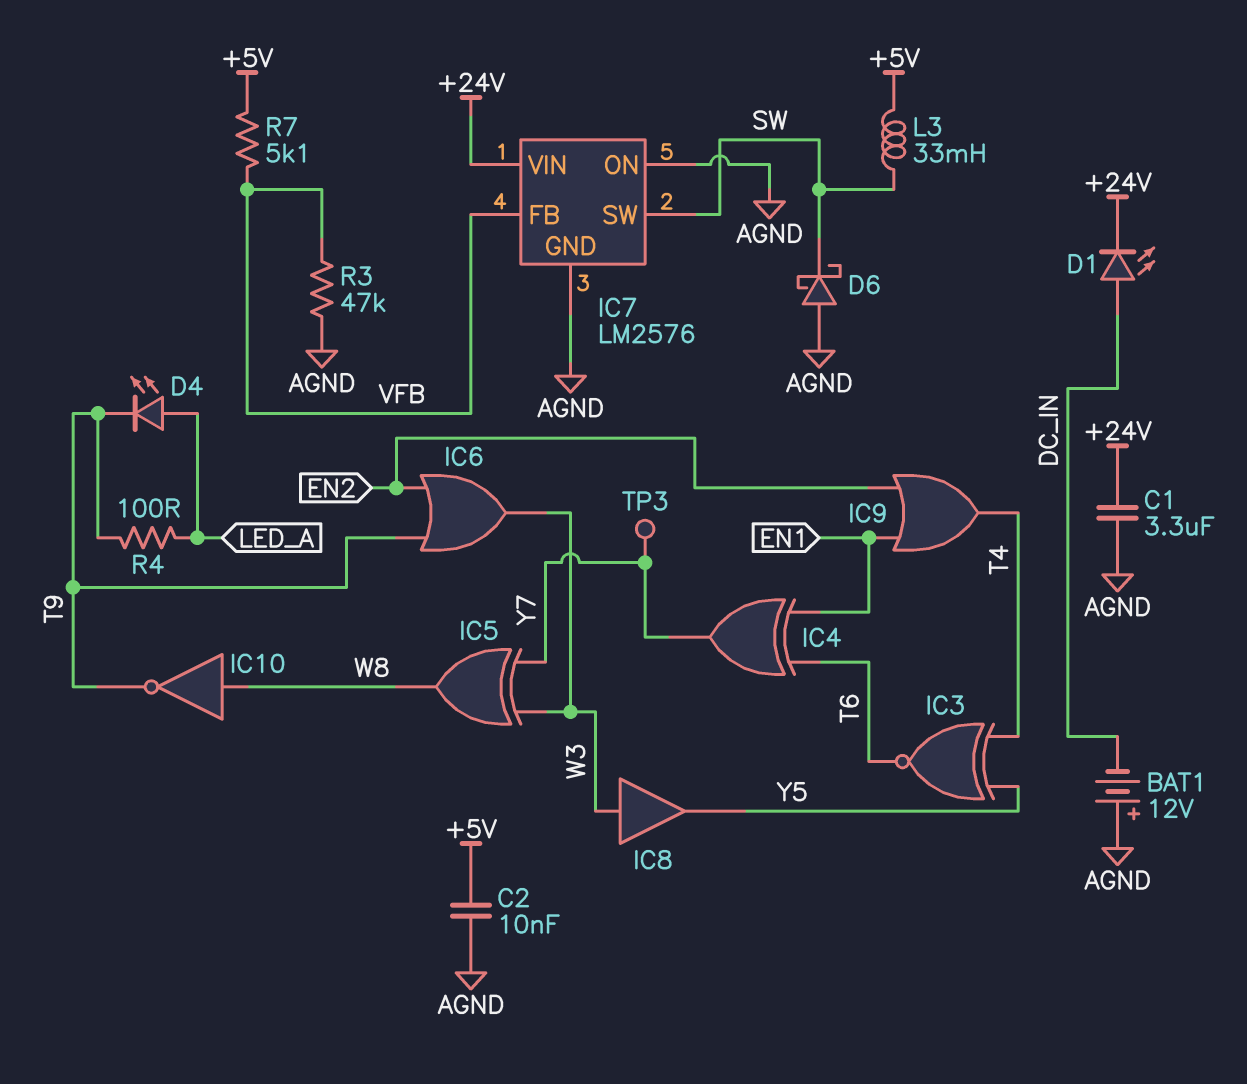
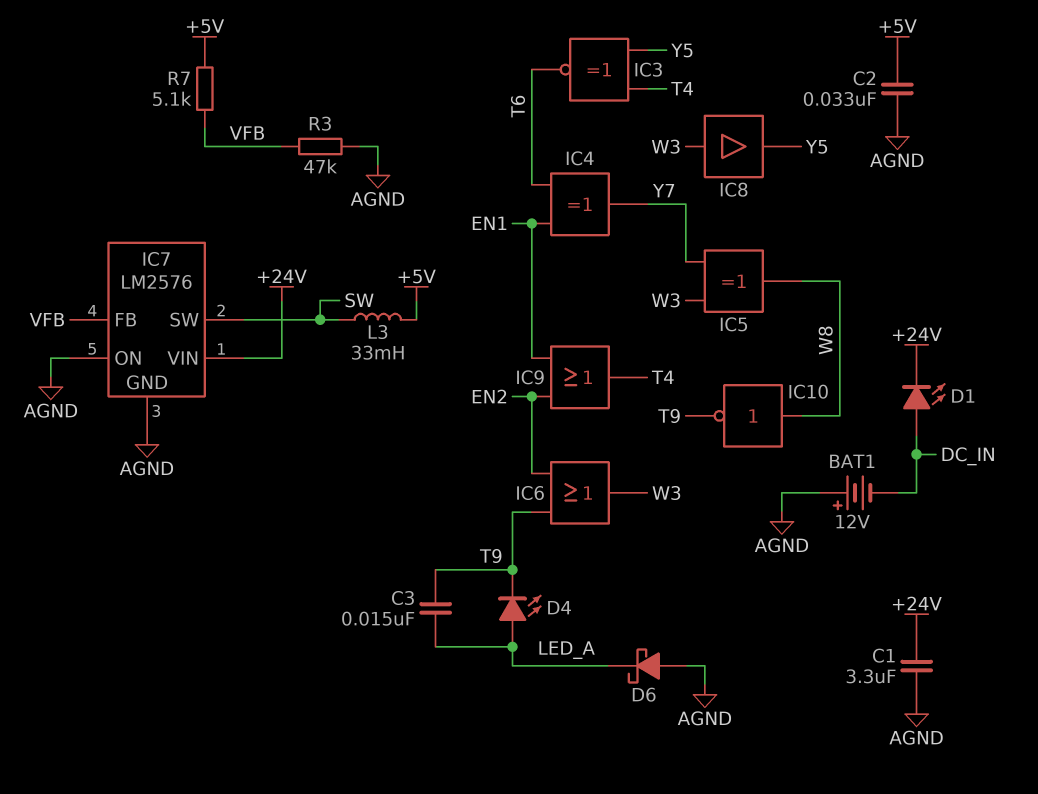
C2: 10nF (+5V, AGND) -> 33nF (+5V, AGND)
C3: none -> 15nF (LED_A, T9)
D6: schottky (A AGND, K SW) -> schottky (A AGND, K LED_A)
R4: 100 (LED_A, T9) -> none
TP3: test point (Y7) -> none

